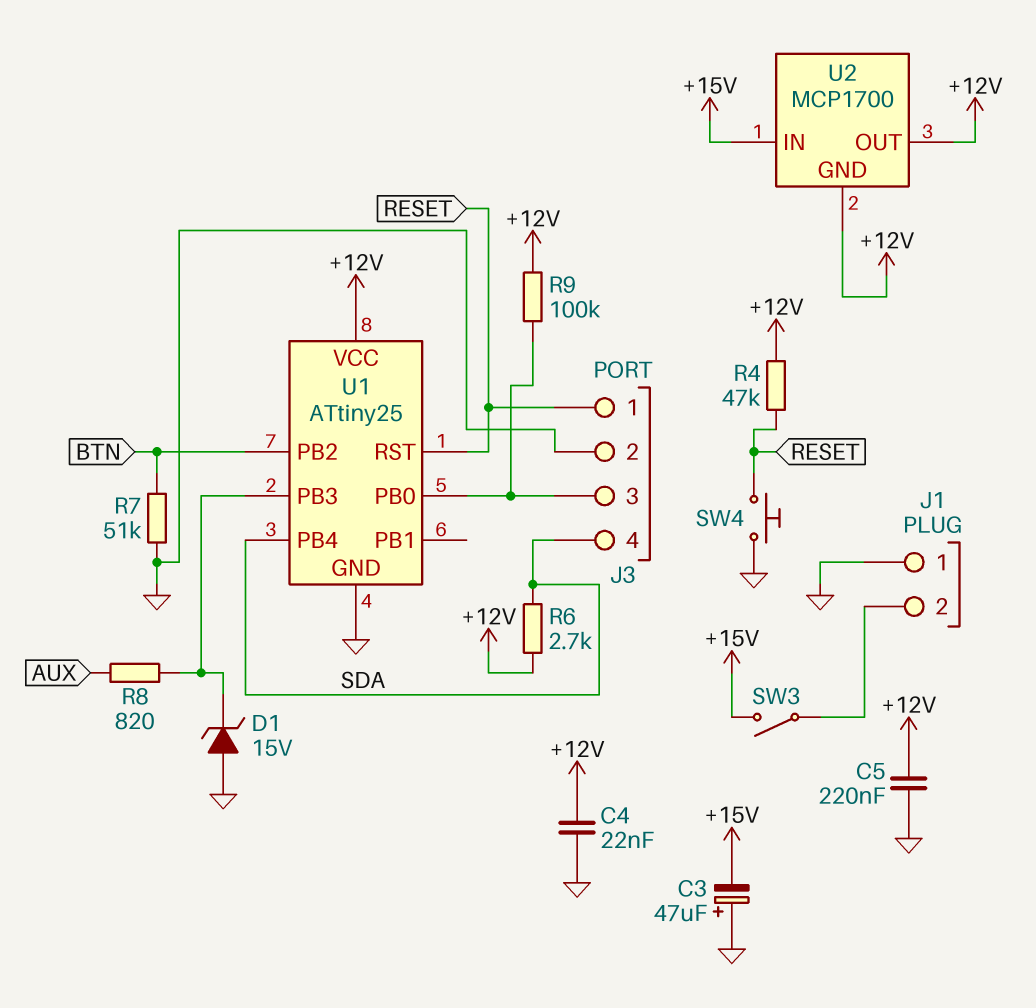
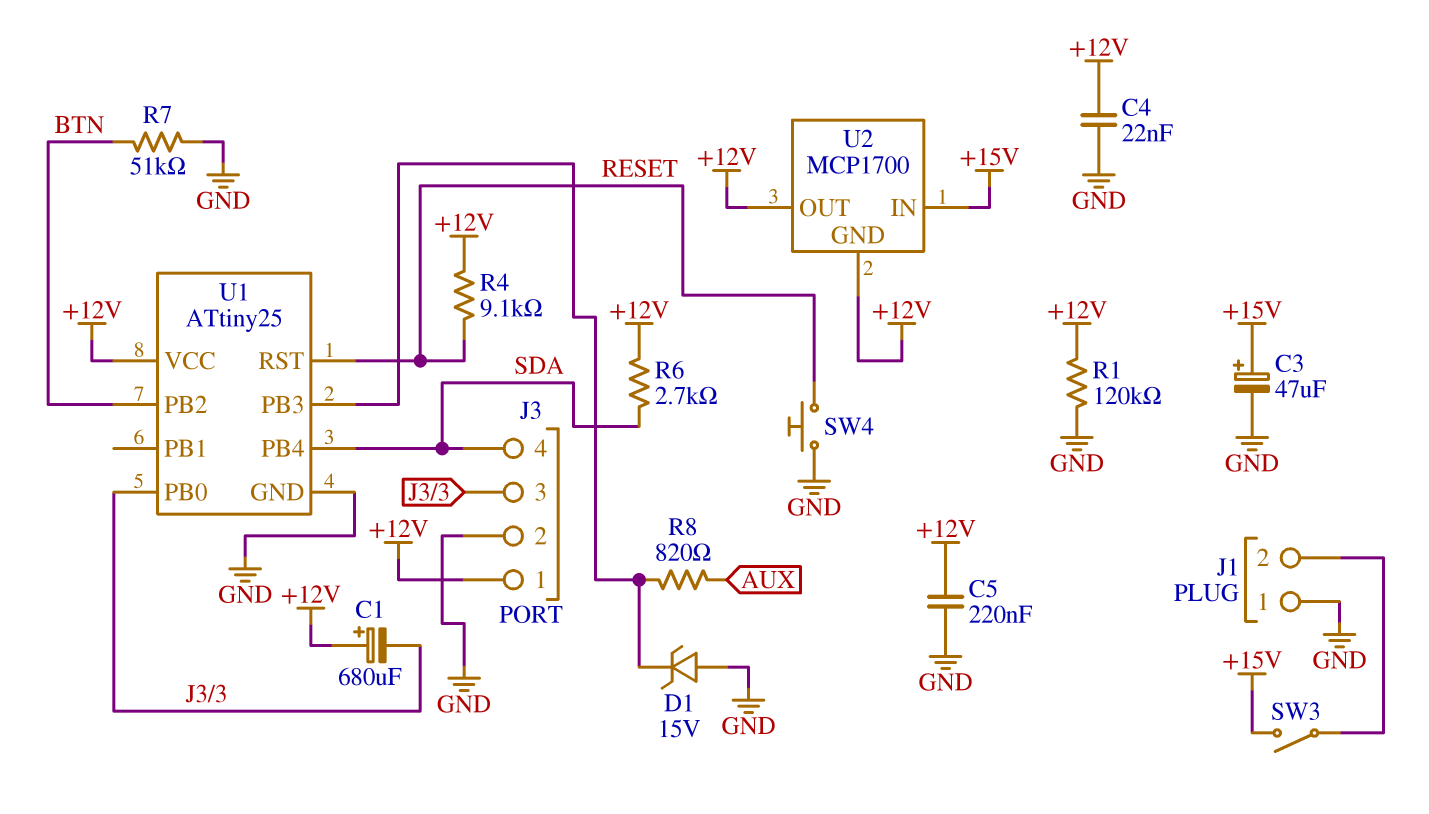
C1: none -> 680uF (plus +12V, minus J3/3)
C3: 47uF (plus GND, minus +15V) -> 47uF (plus +15V, minus GND)
J3 pin 1: RESET -> +12V
R1: none -> 120k (+12V, GND)
R4: 47k (+12V, RESET) -> 9.1k (+12V, RESET)
R9: 100k (+12V, J3/3) -> none

